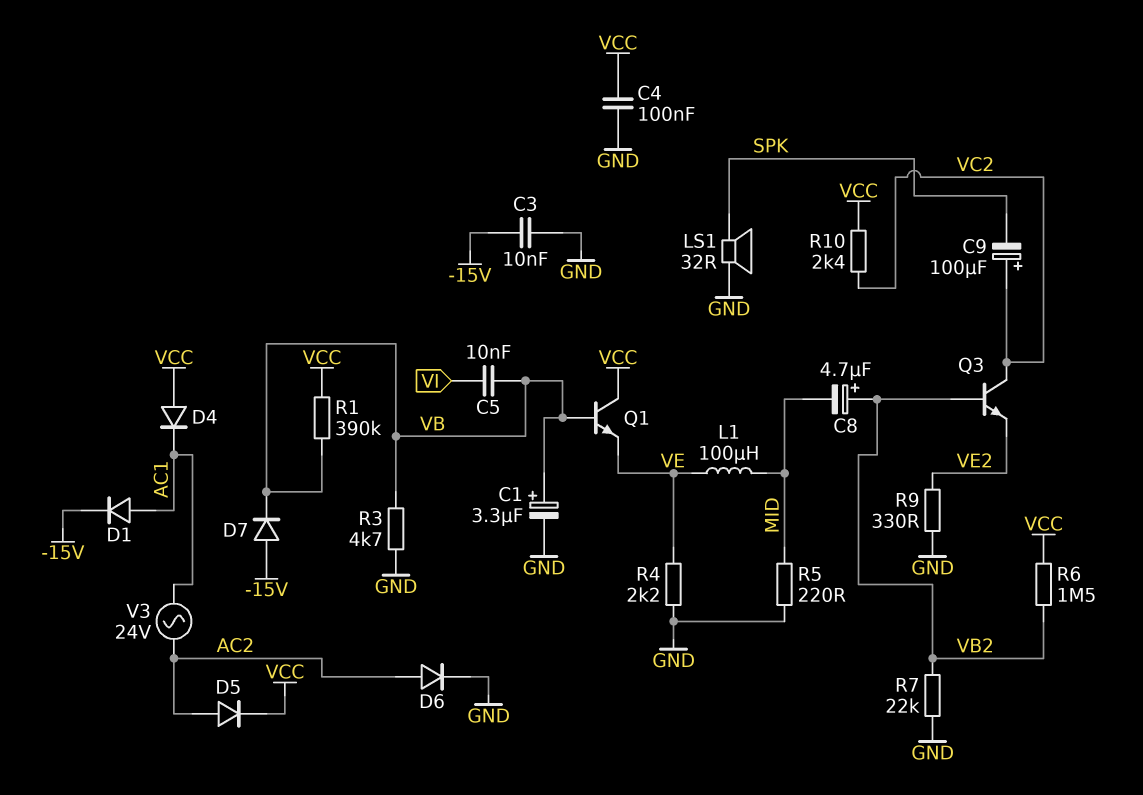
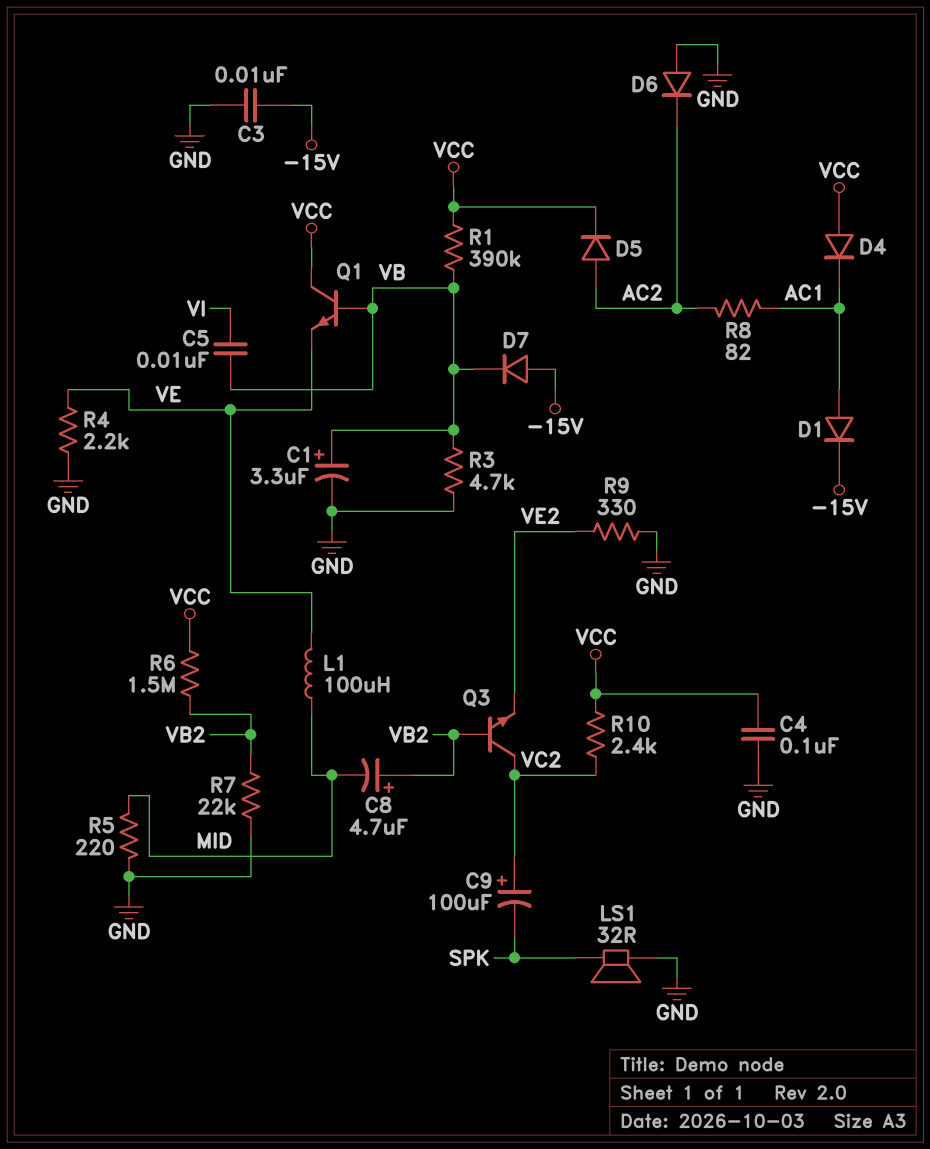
D6: diode (A AC2, K GND) -> diode (A GND, K AC2)
R8: none -> 82 (AC1, AC2)
V3: AC 24V (AC1, AC2) -> none

